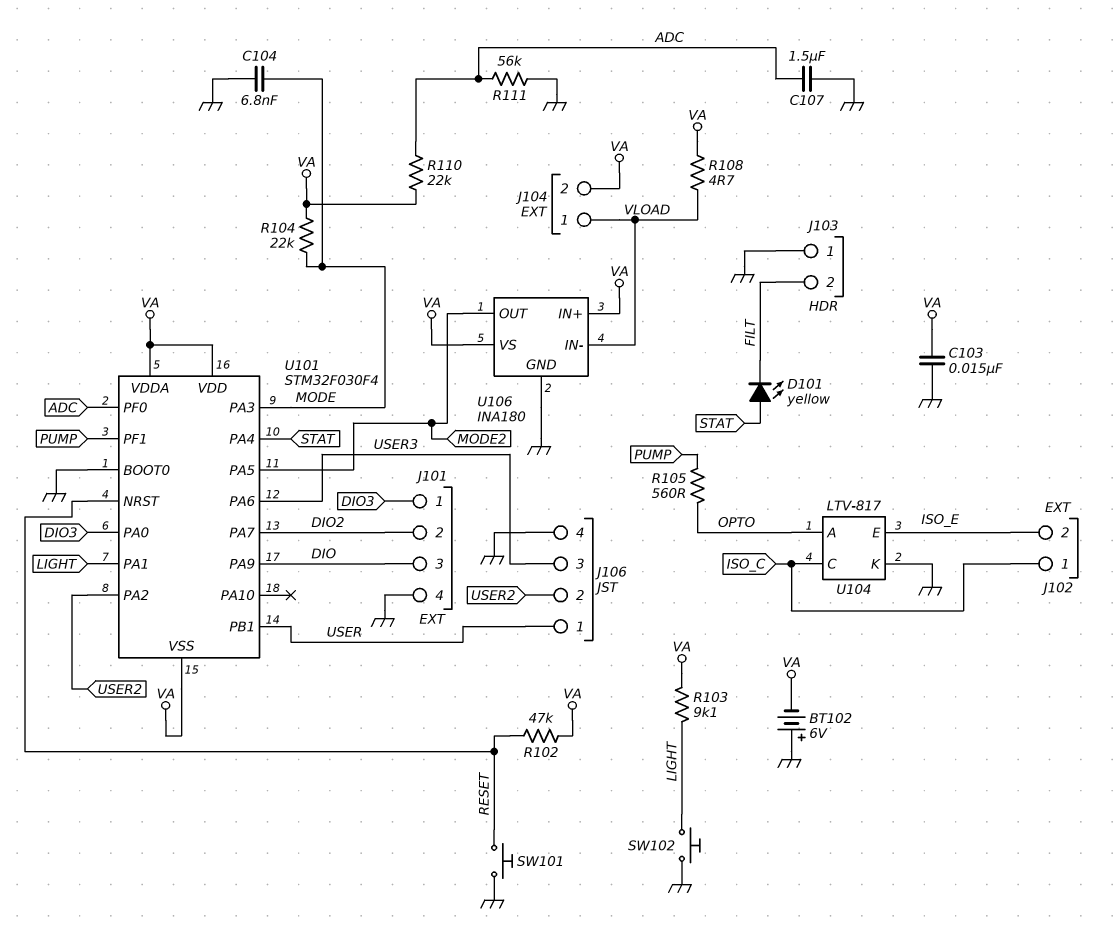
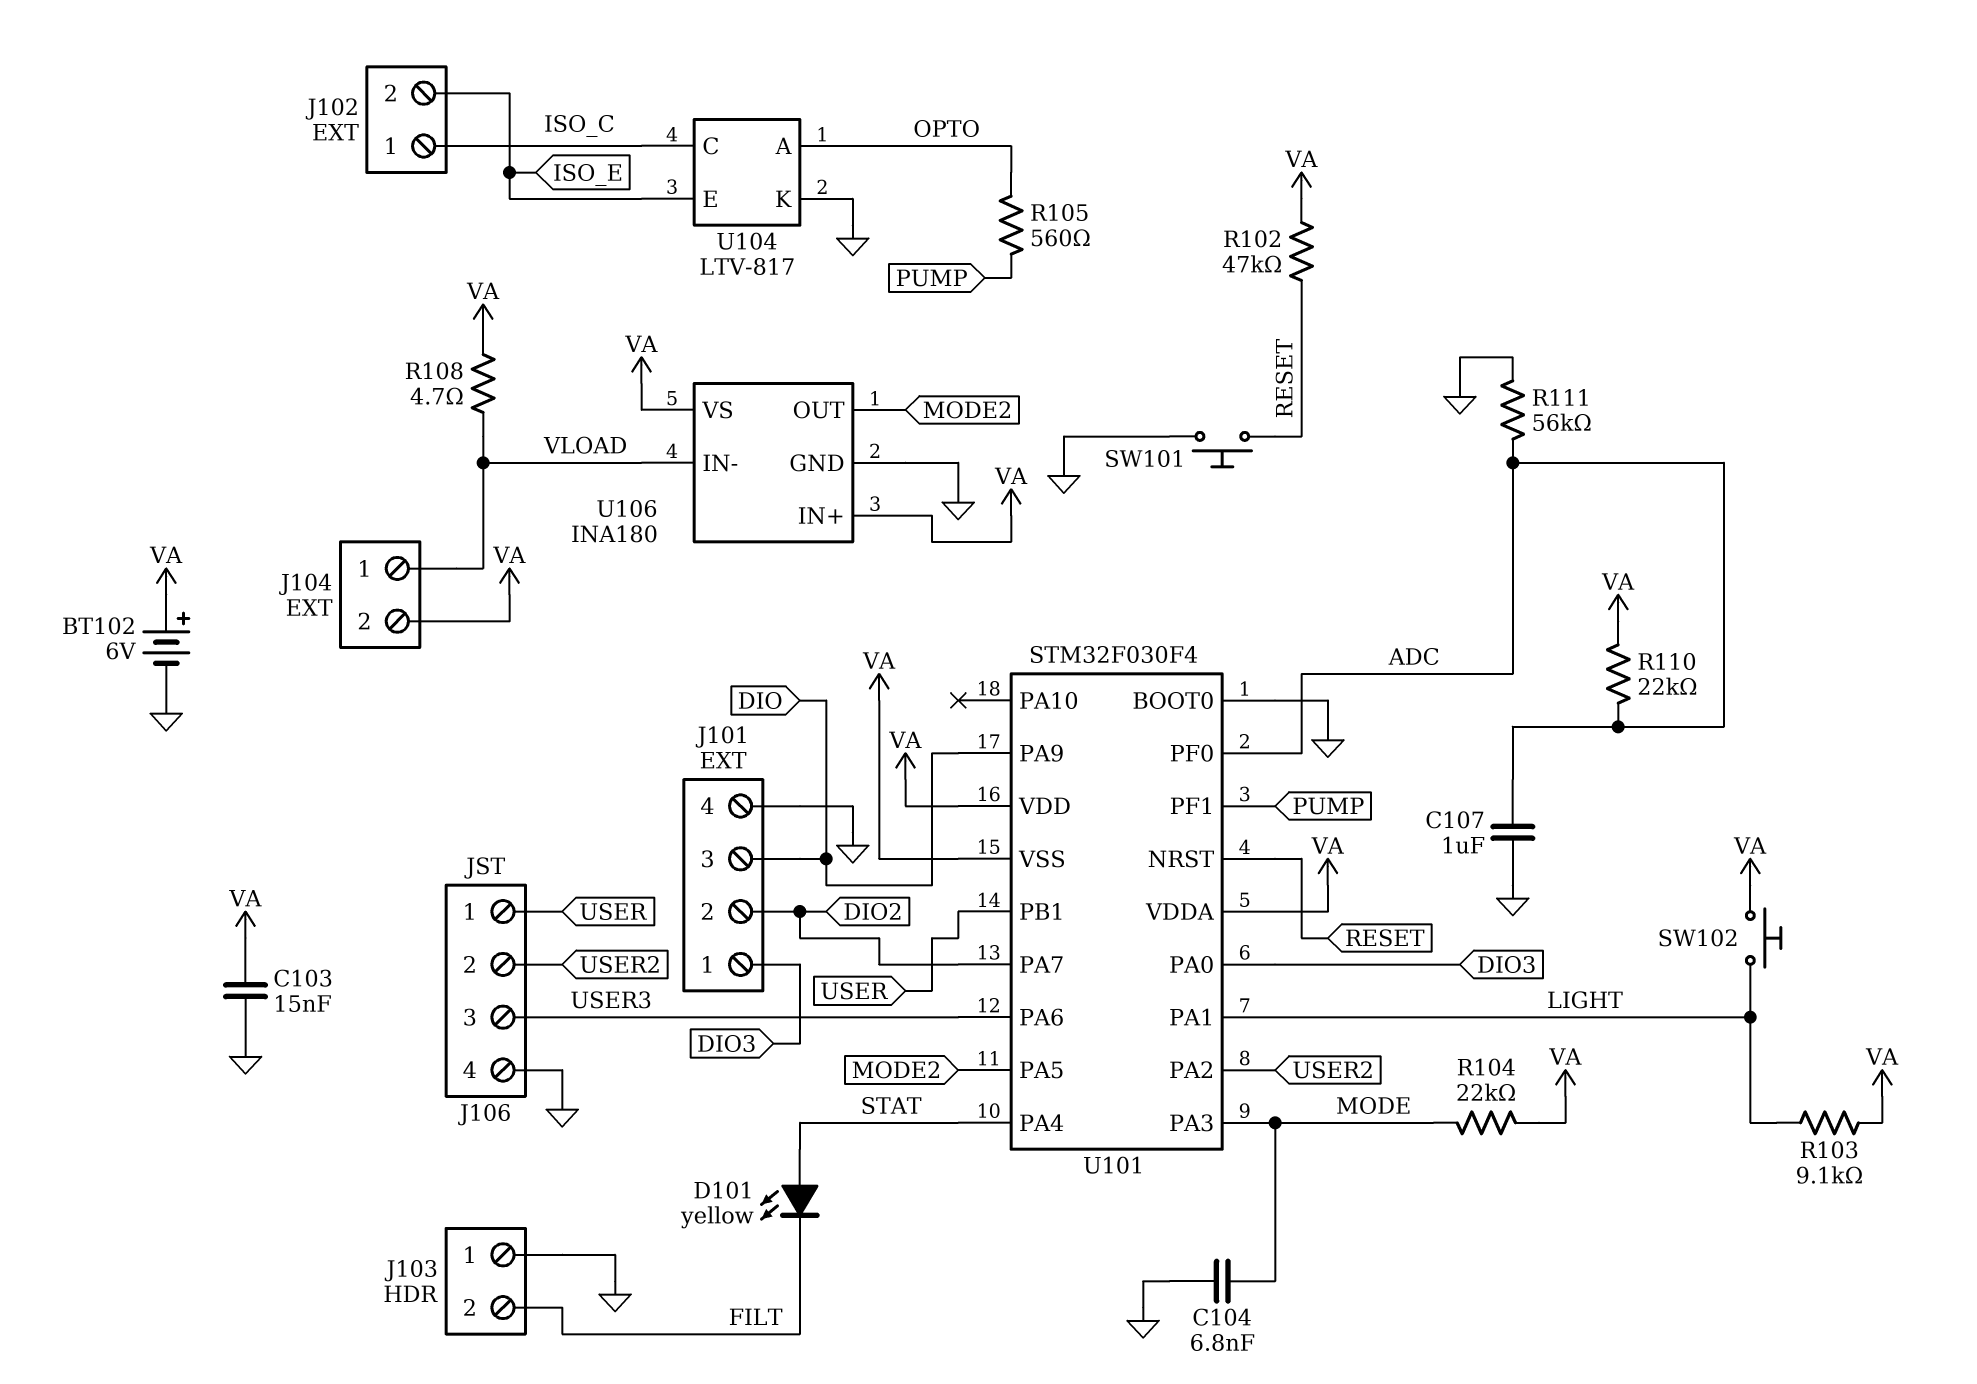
BT102: 6V (plus GND, minus VA) -> 6V (plus VA, minus GND)
C107: 1.5uF (ADC, GND) -> 1uF (ADC, GND)
SW102: button (GND, LIGHT) -> button (LIGHT, VA)

